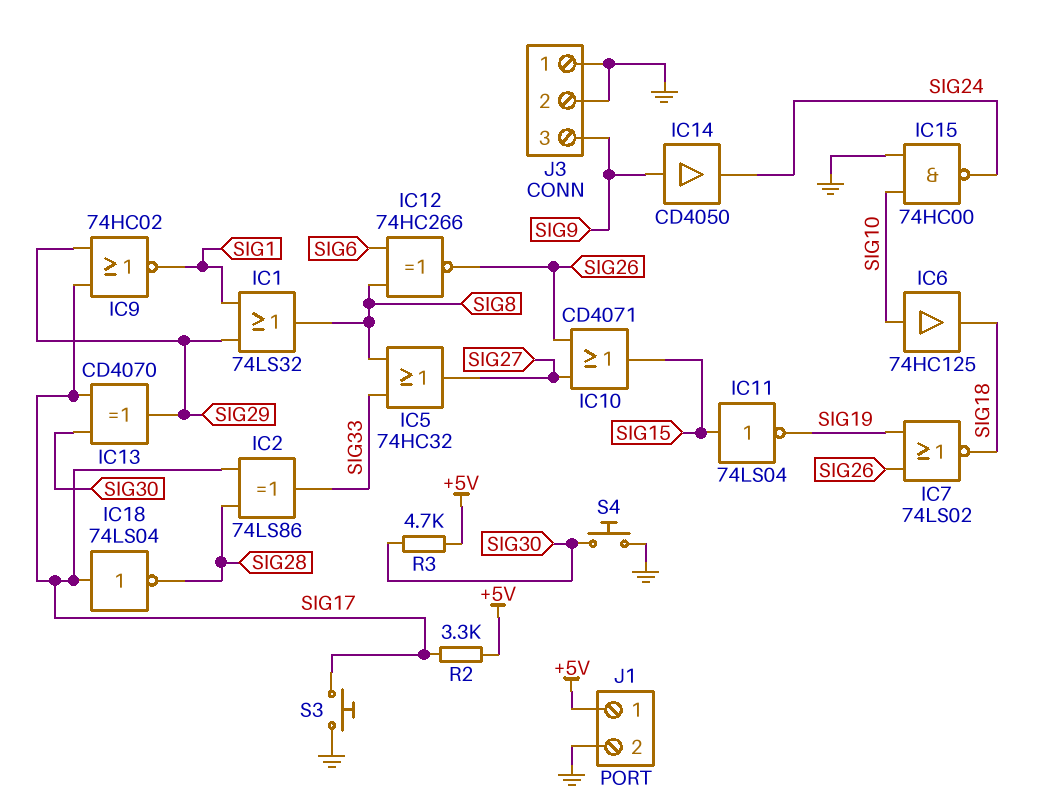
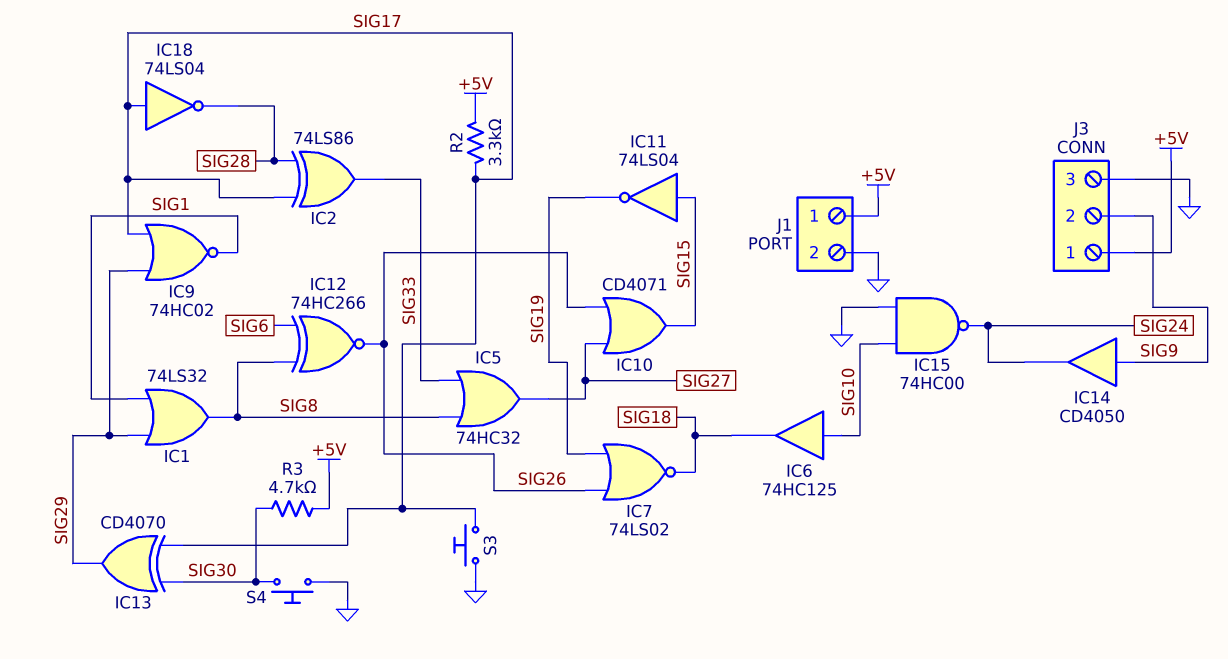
J3 pin 1: GND -> +5V
J3 pin 2: GND -> SIG9
J3 pin 3: SIG9 -> GND

